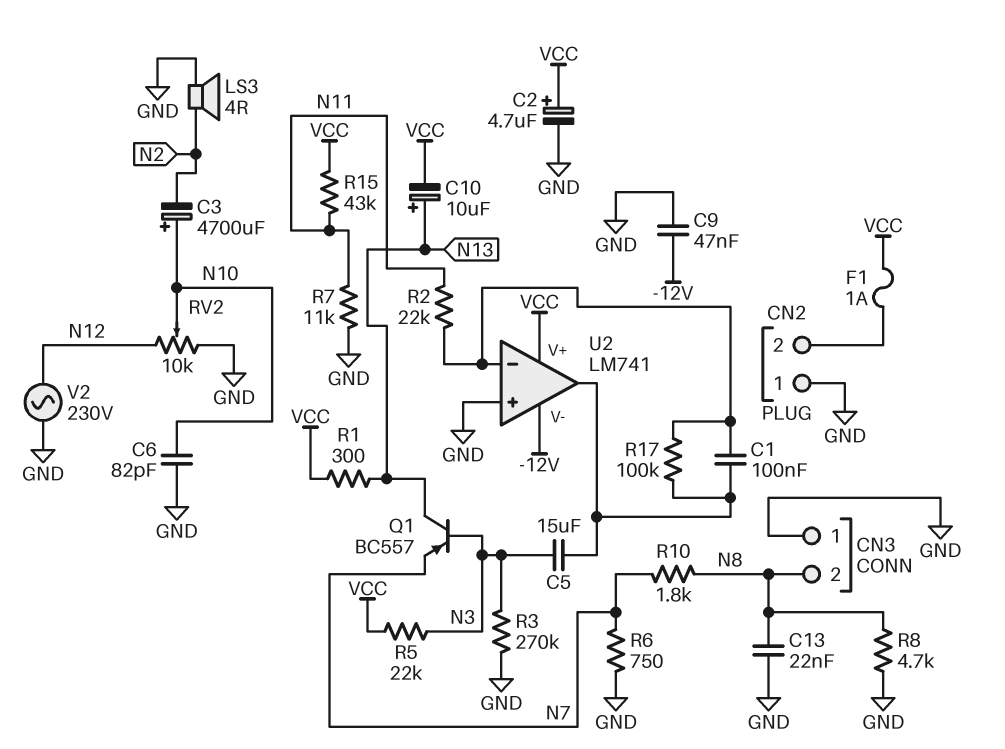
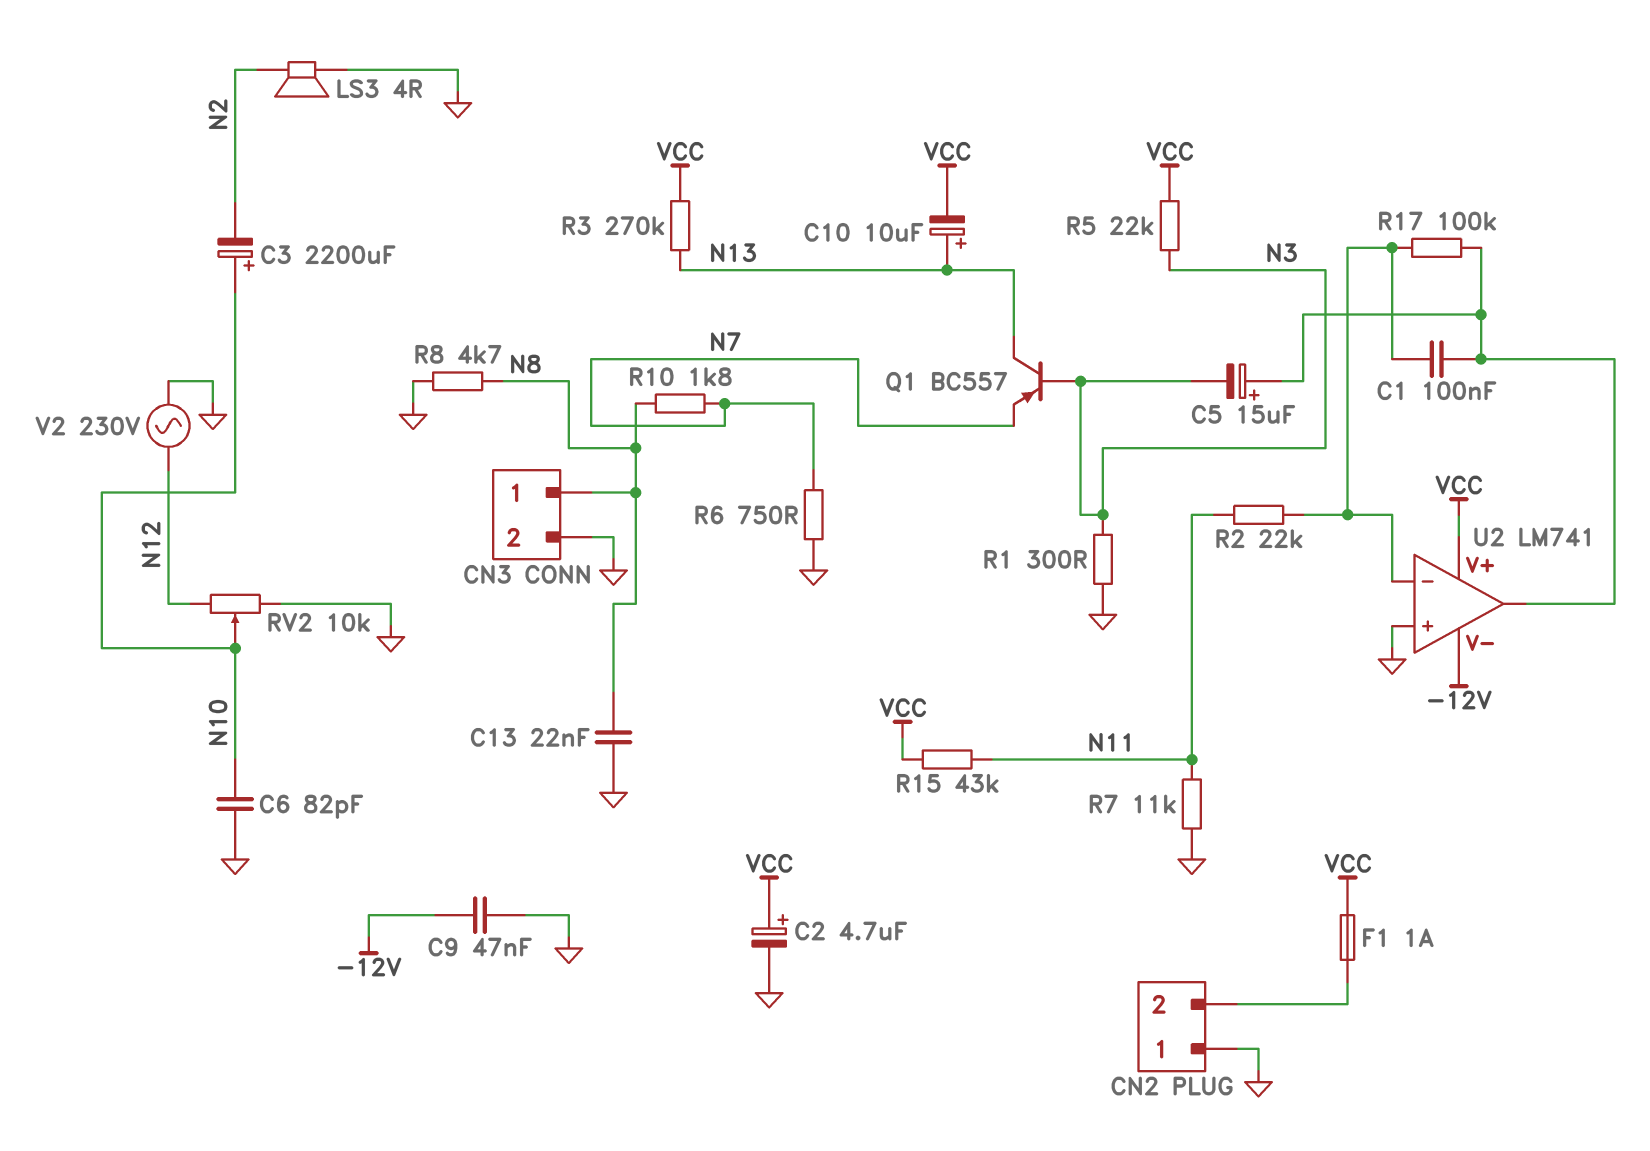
C3: 4700uF (plus N10, minus N2) -> 2200uF (plus N10, minus N2)
C5: 15uF (N3, U2/out) -> 15uF (plus U2/out, minus N3)
CN3 pin 1: GND -> N8
CN3 pin 2: N8 -> GND
R1: 300 (N13, VCC) -> 300 (GND, N3)
R3: 270k (GND, N3) -> 270k (N13, VCC)

